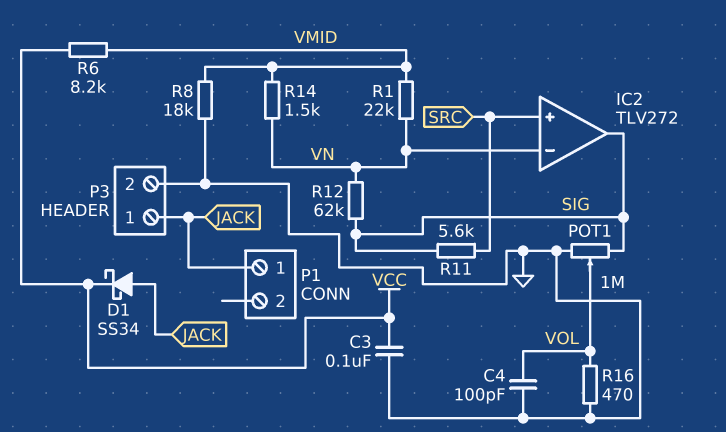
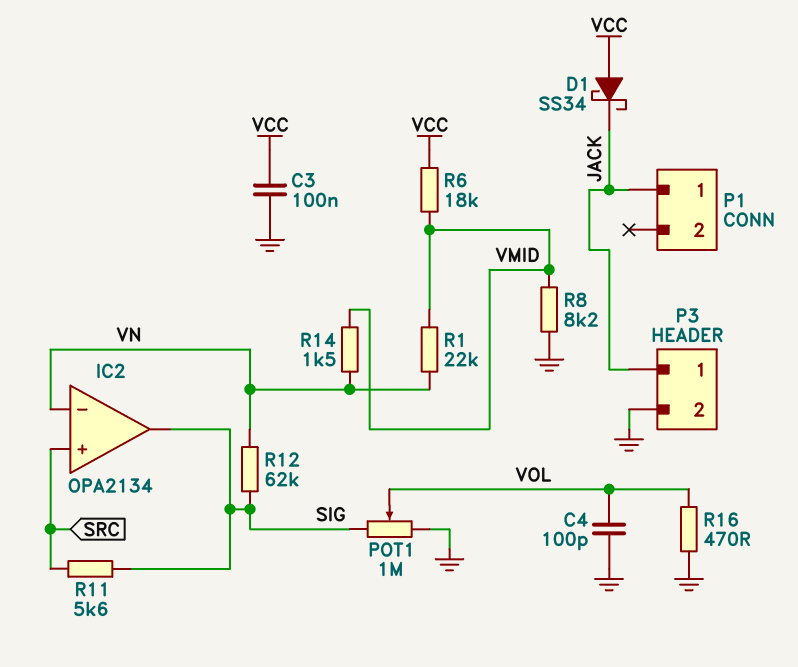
D1: schottky SS34 (A JACK, K VCC) -> schottky SS34 (A VCC, K JACK)
IC2: TLV272 -> OPA2134
R6: 8.2k (VCC, VMID) -> 18k (VCC, VMID)
R8: 18k (GND, VMID) -> 8.2k (GND, VMID)

